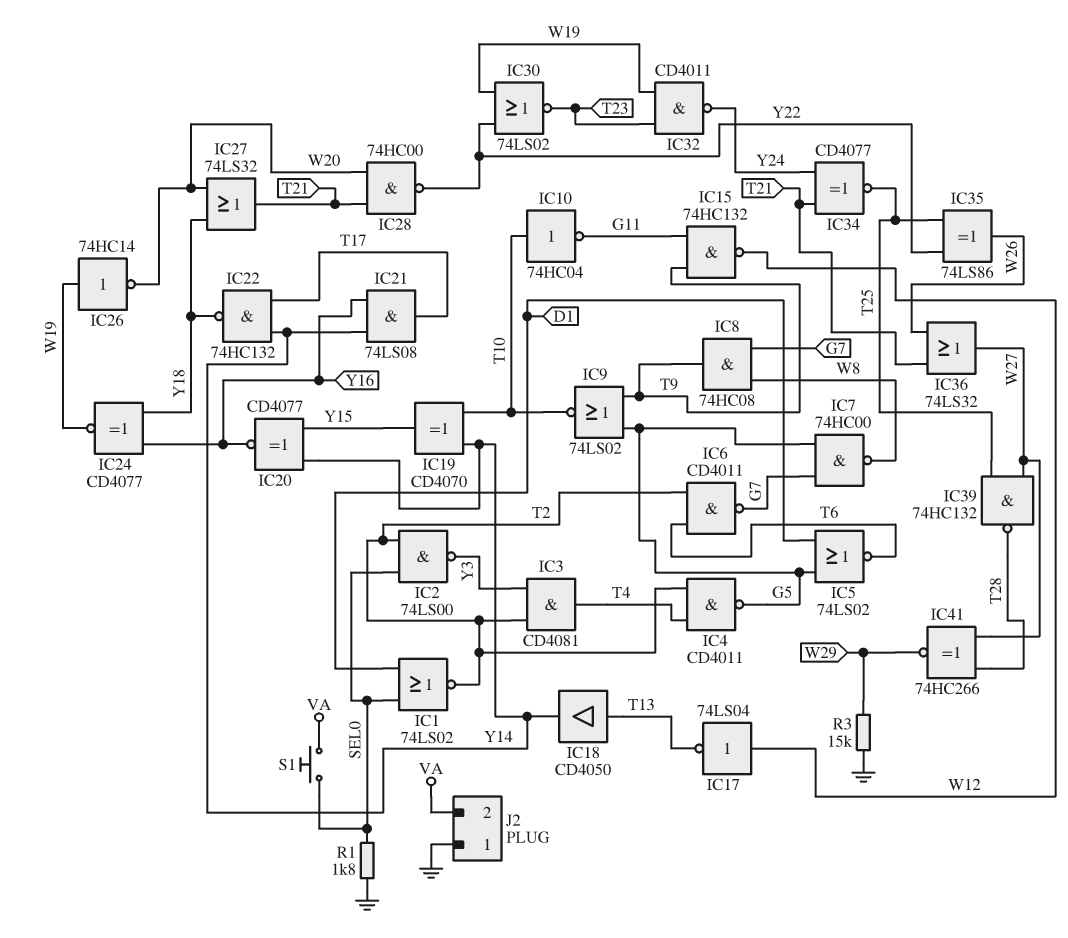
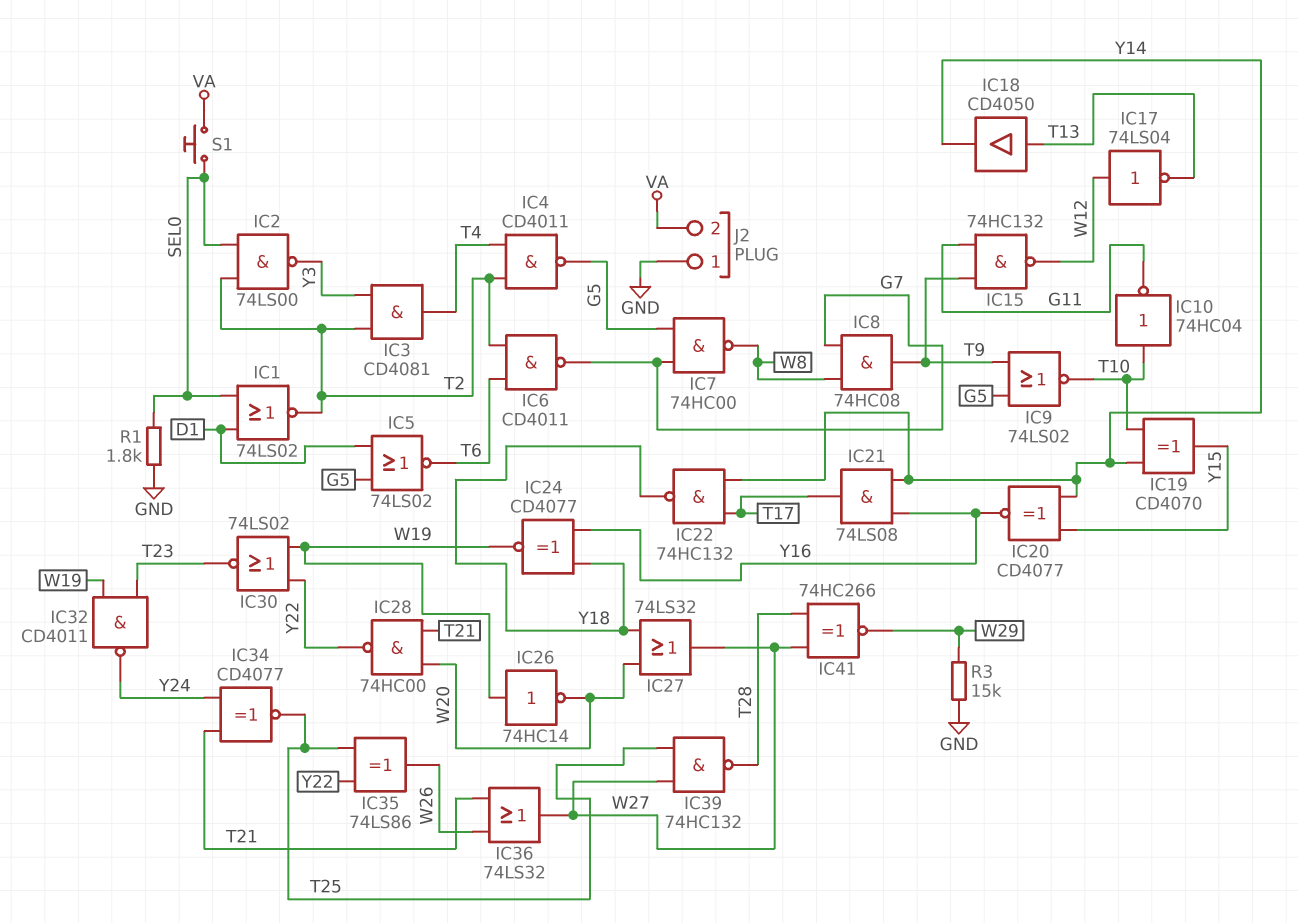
IC27: OR 74LS32 (in W20, in Y18, out T21) -> OR 74LS32 (in W20, in Y18, out W27)

